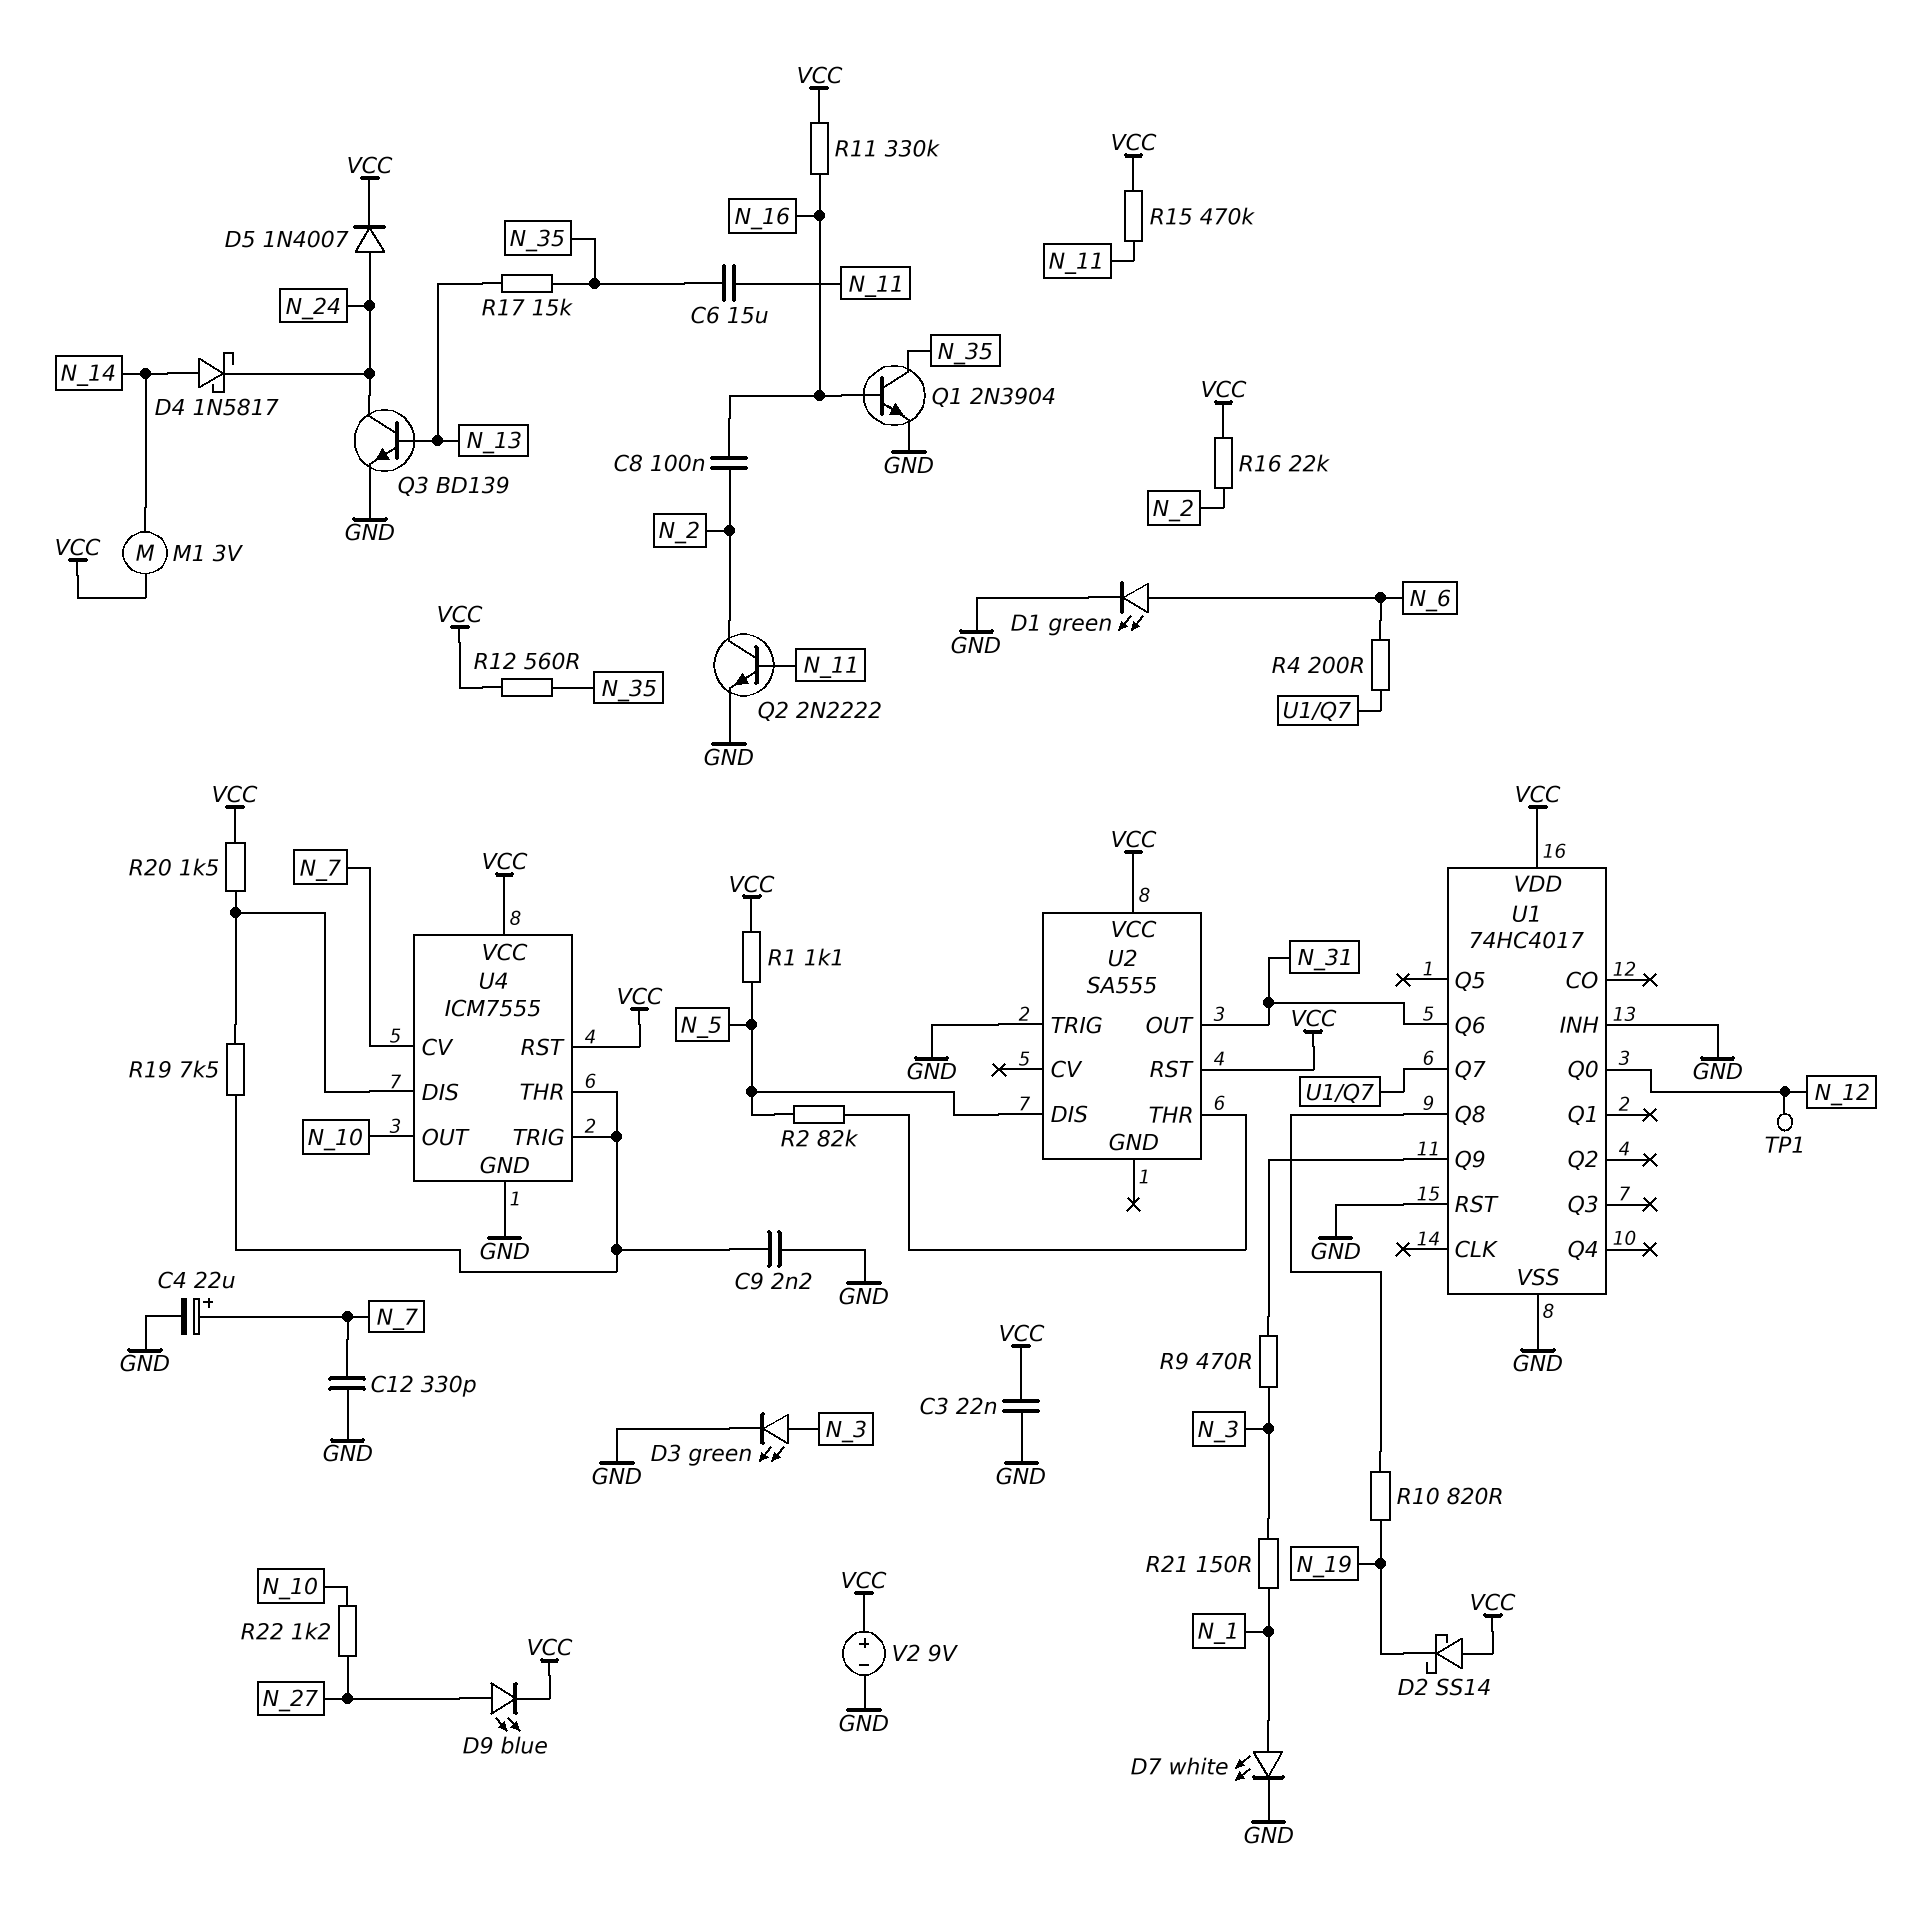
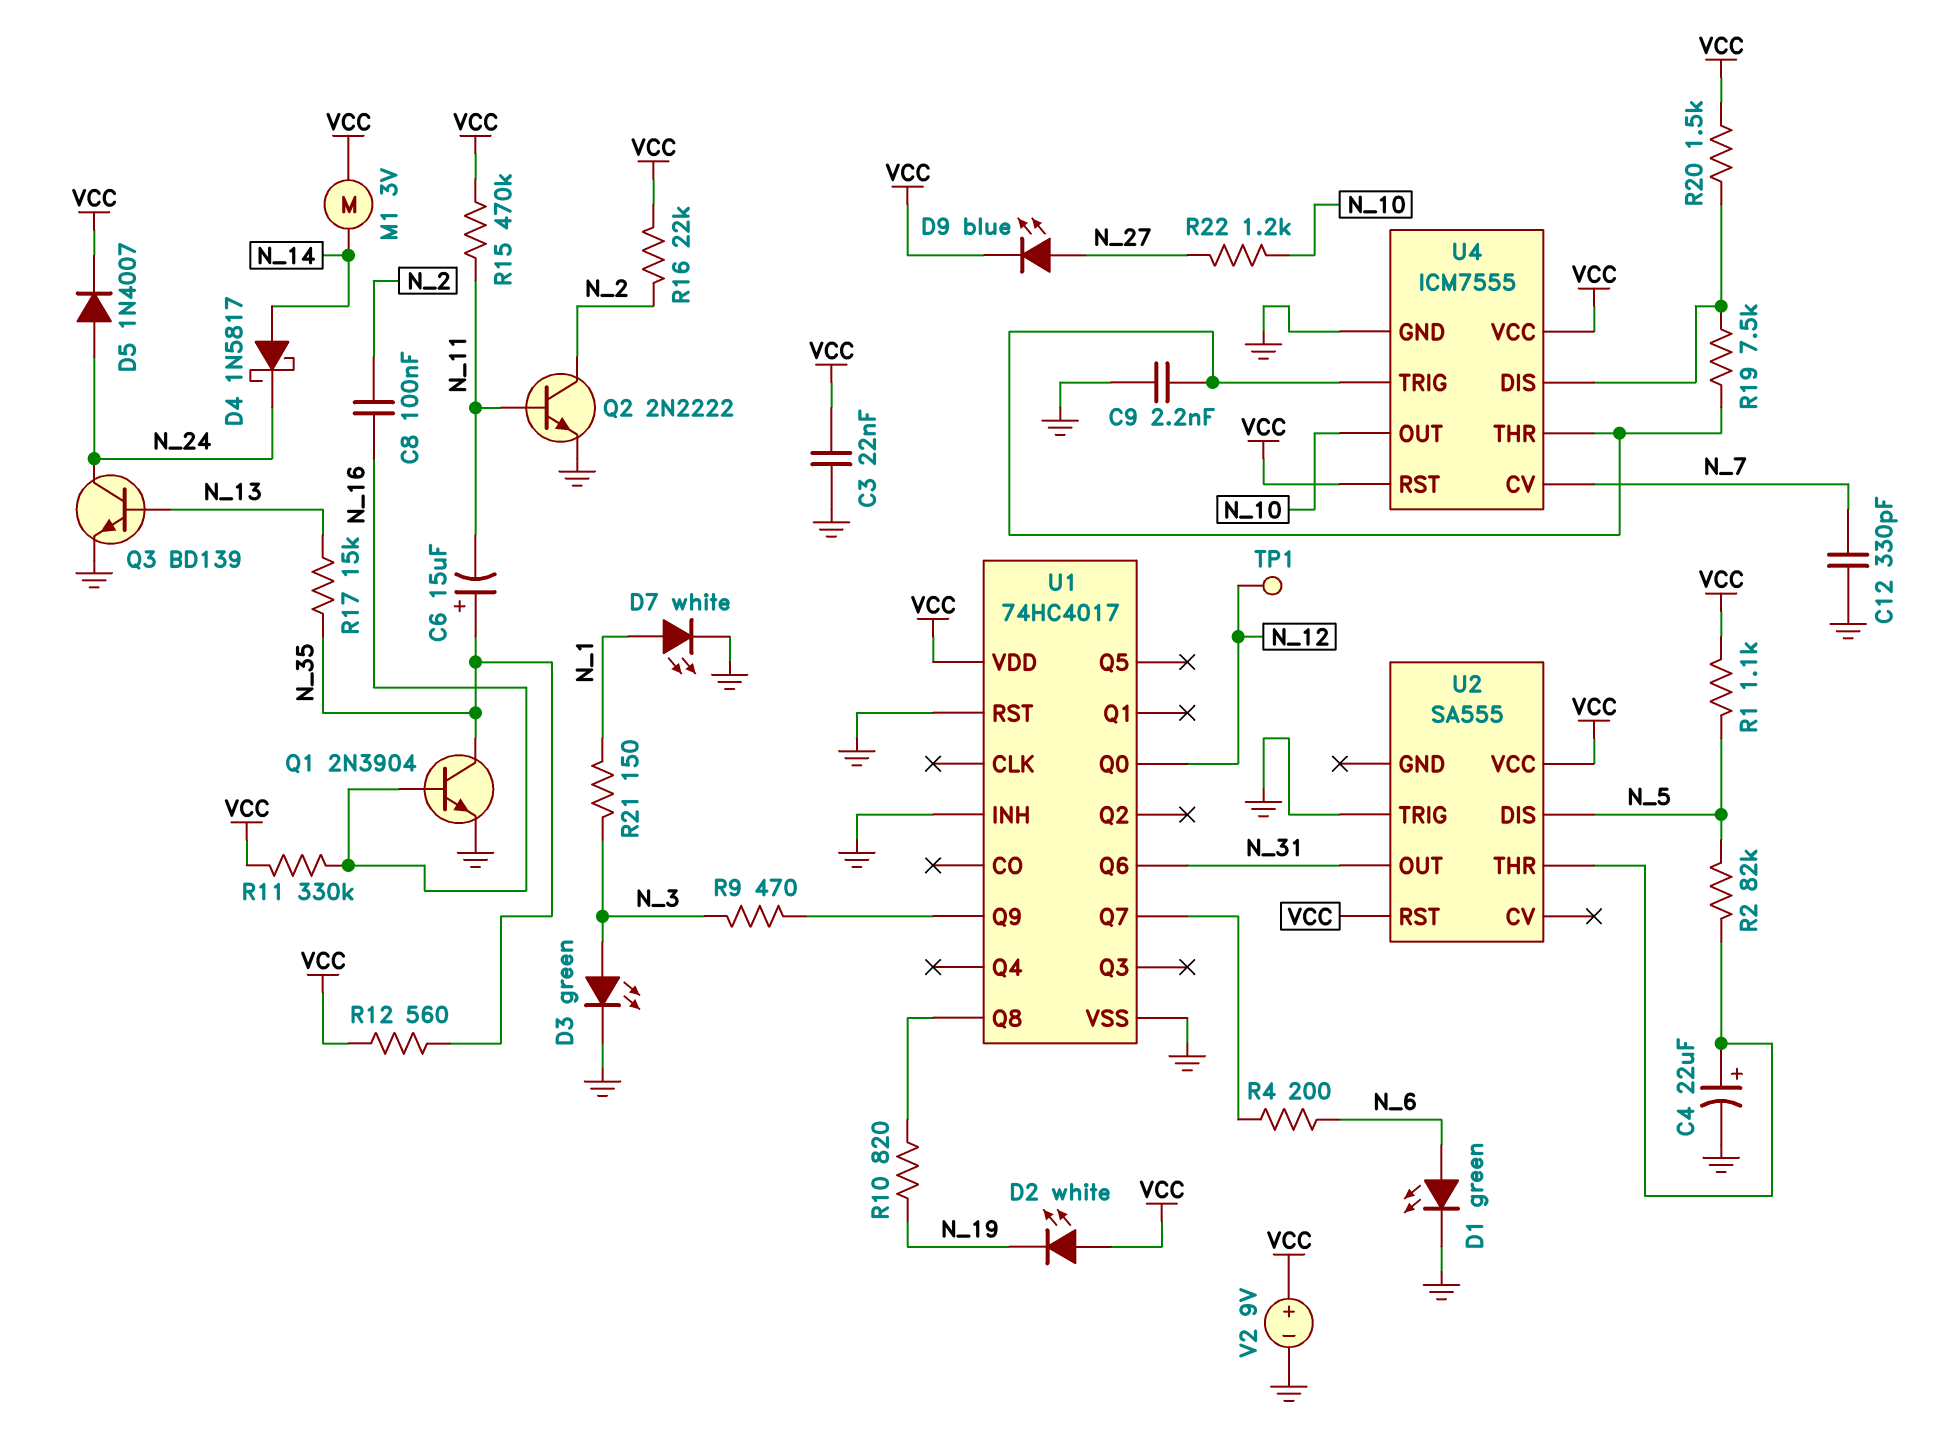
C4: 22uF (plus N_7, minus GND) -> 22uF (plus U2/THR, minus GND)
C6: 15uF (N_11, N_35) -> 15uF (plus N_35, minus N_11)
D2: schottky SS14 (A VCC, K N_19) -> LED white (A VCC, K N_19)

